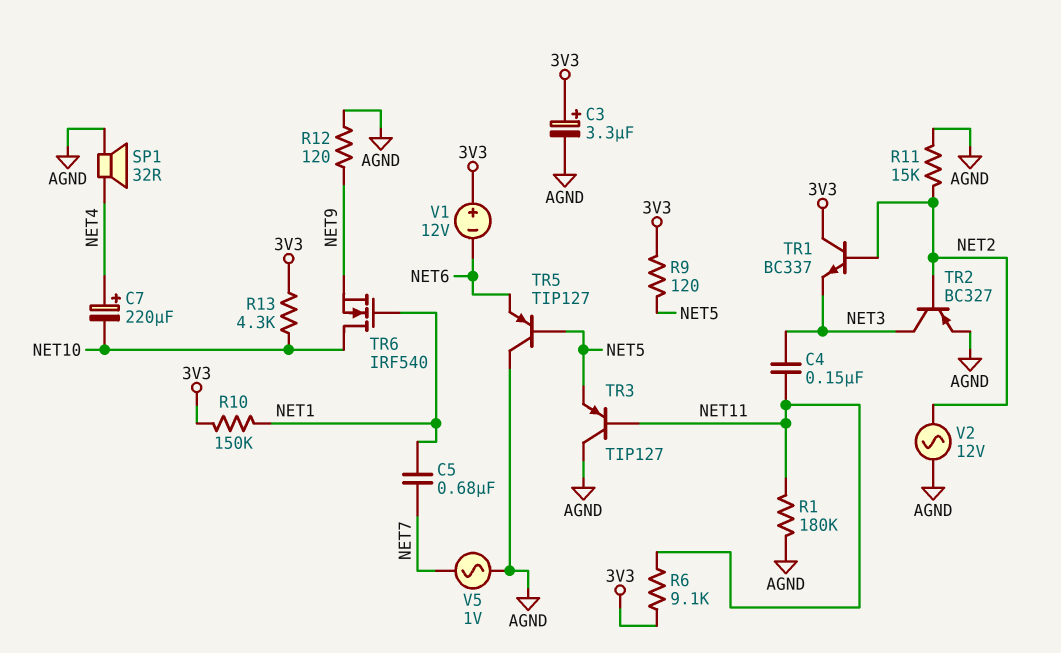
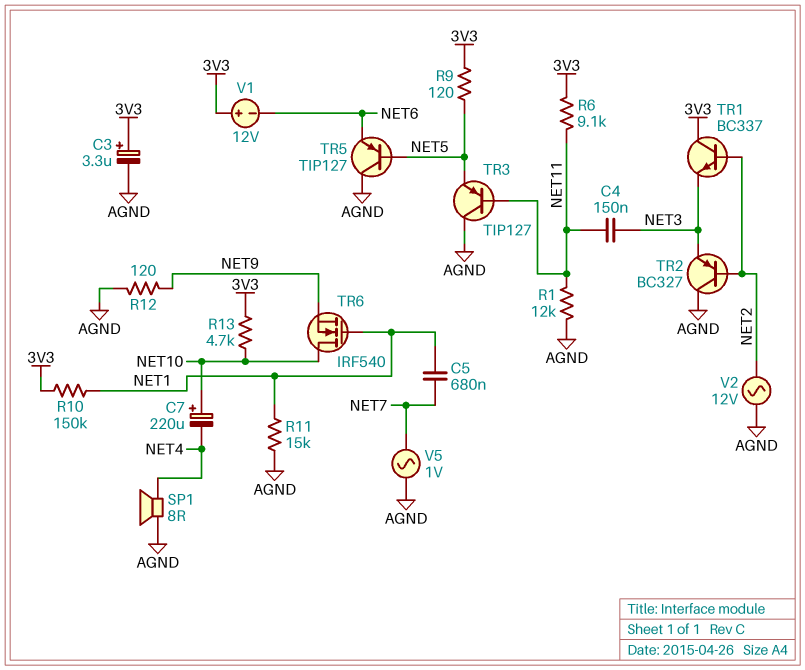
C7: 220uF (plus NET4, minus NET10) -> 220uF (plus NET10, minus NET4)
R1: 180k (AGND, NET11) -> 12k (AGND, NET11)
R11: 15k (AGND, NET2) -> 15k (AGND, NET1)
R13: 4.3k (3V3, NET10) -> 4.7k (3V3, NET10)
SP1: speaker 32R (AGND, NET4) -> speaker 8R (AGND, NET4)
TR2: PNP BC327 (B NET2, C NET3, E AGND) -> PNP BC327 (B NET2, C AGND, E NET3)

